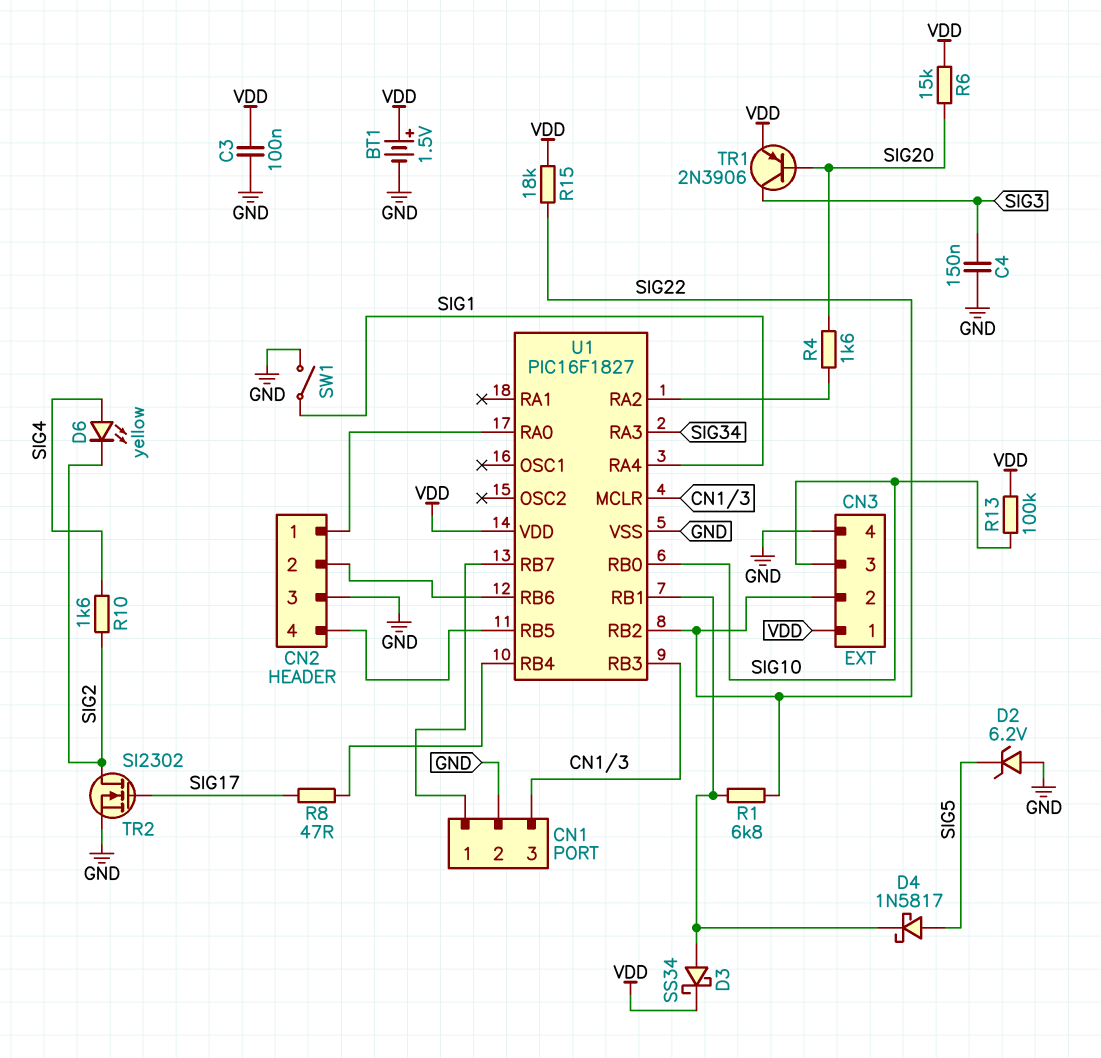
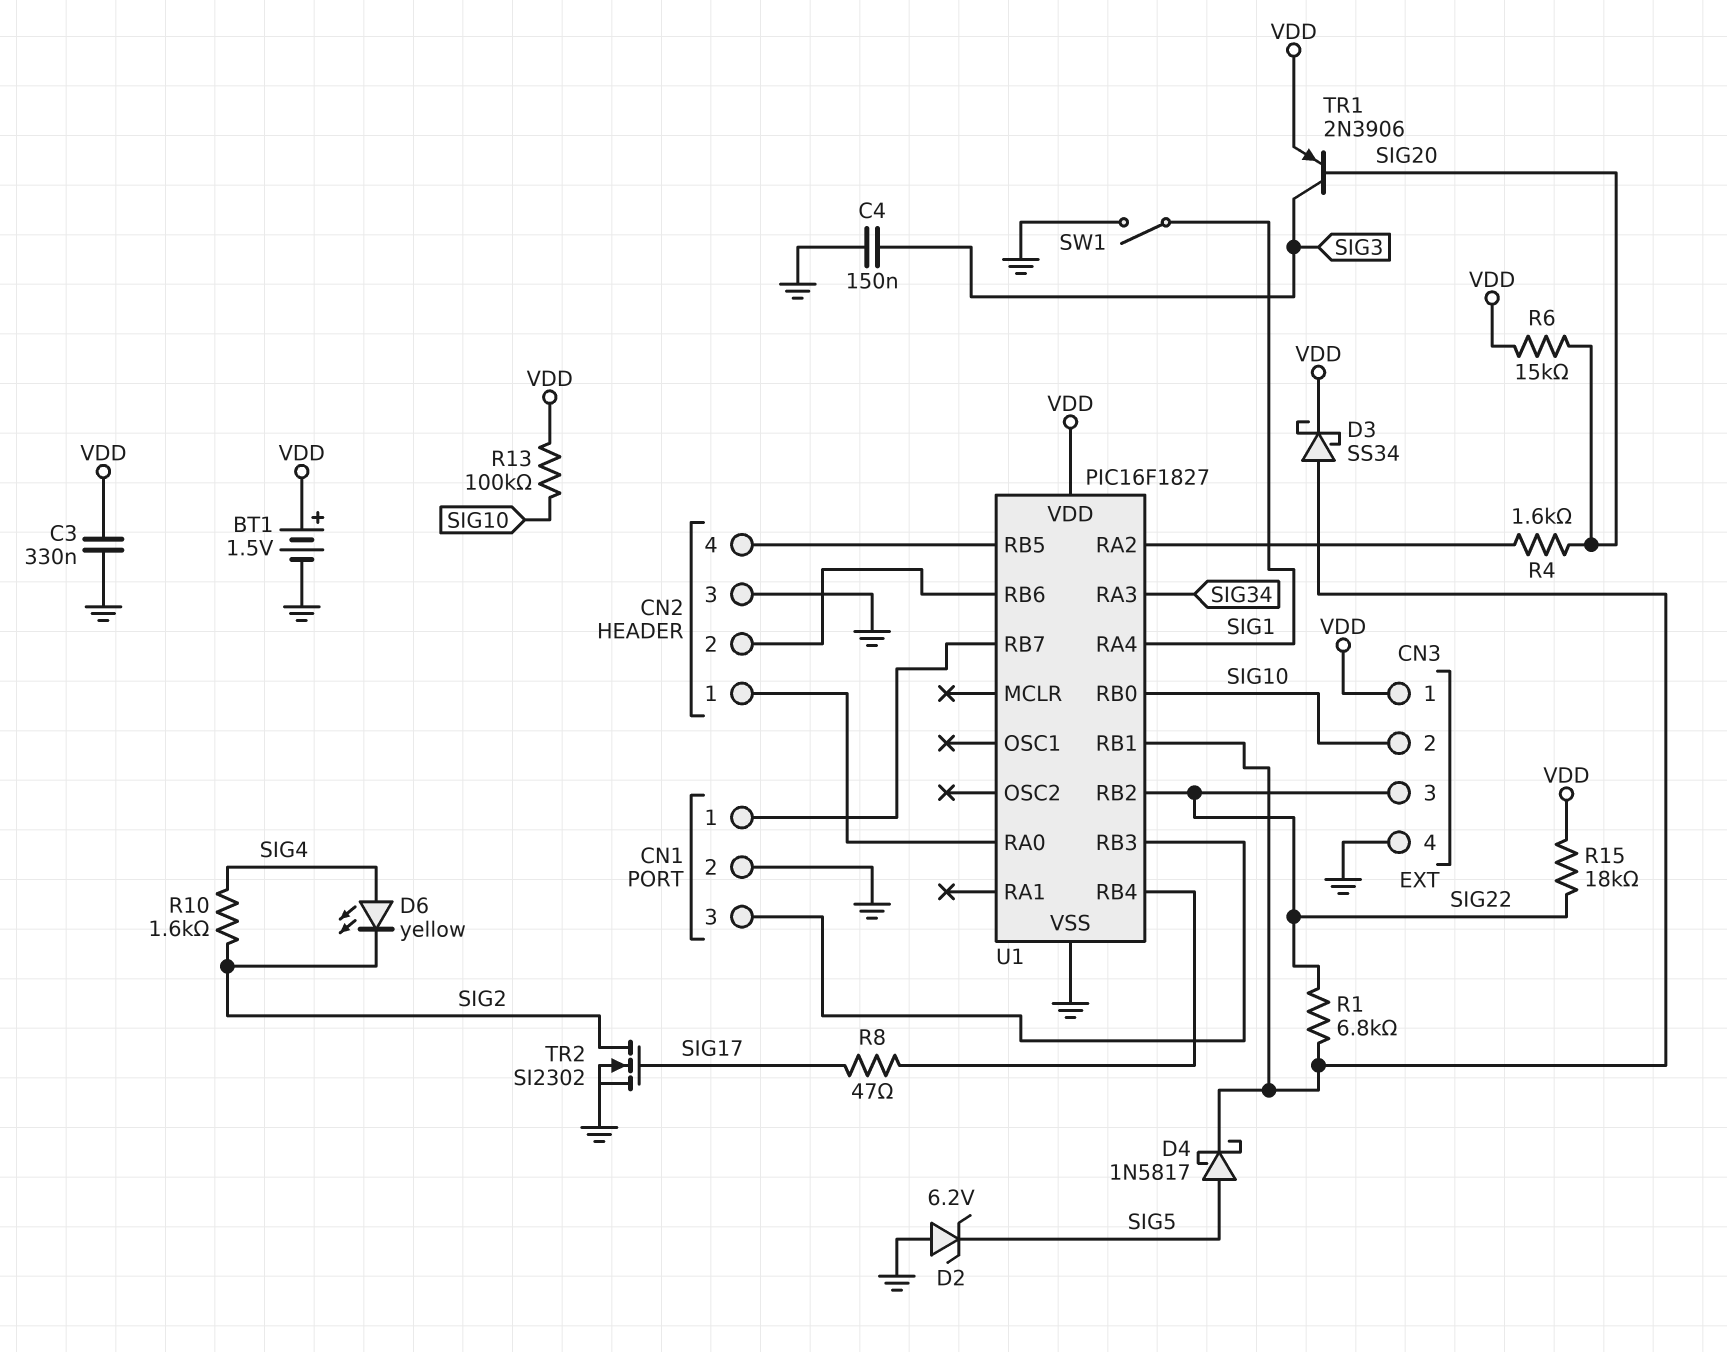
C3: 100nF (GND, VDD) -> 330nF (GND, VDD)
CN3 pin 2: SIG22 -> SIG10
CN3 pin 3: SIG10 -> SIG22
U1 pin MCLR: CN1/3 -> none

